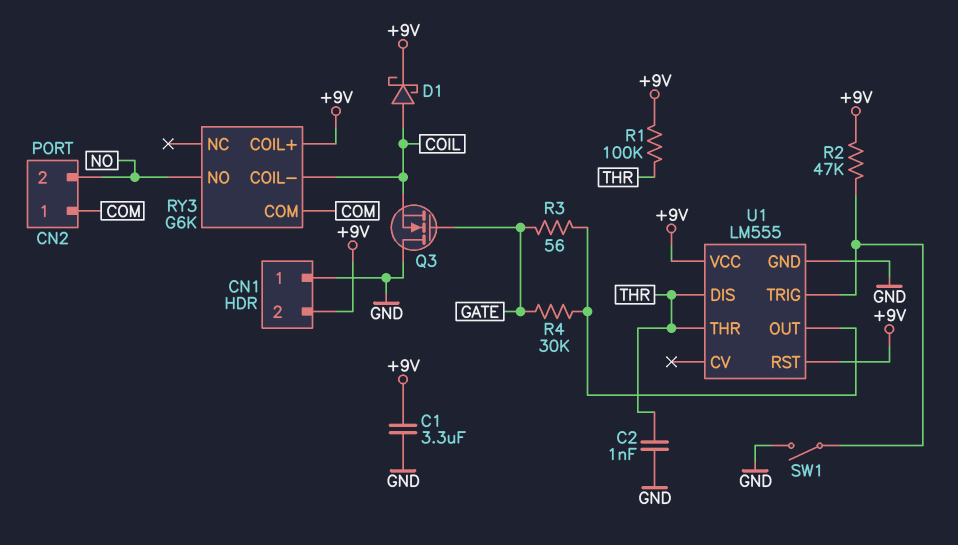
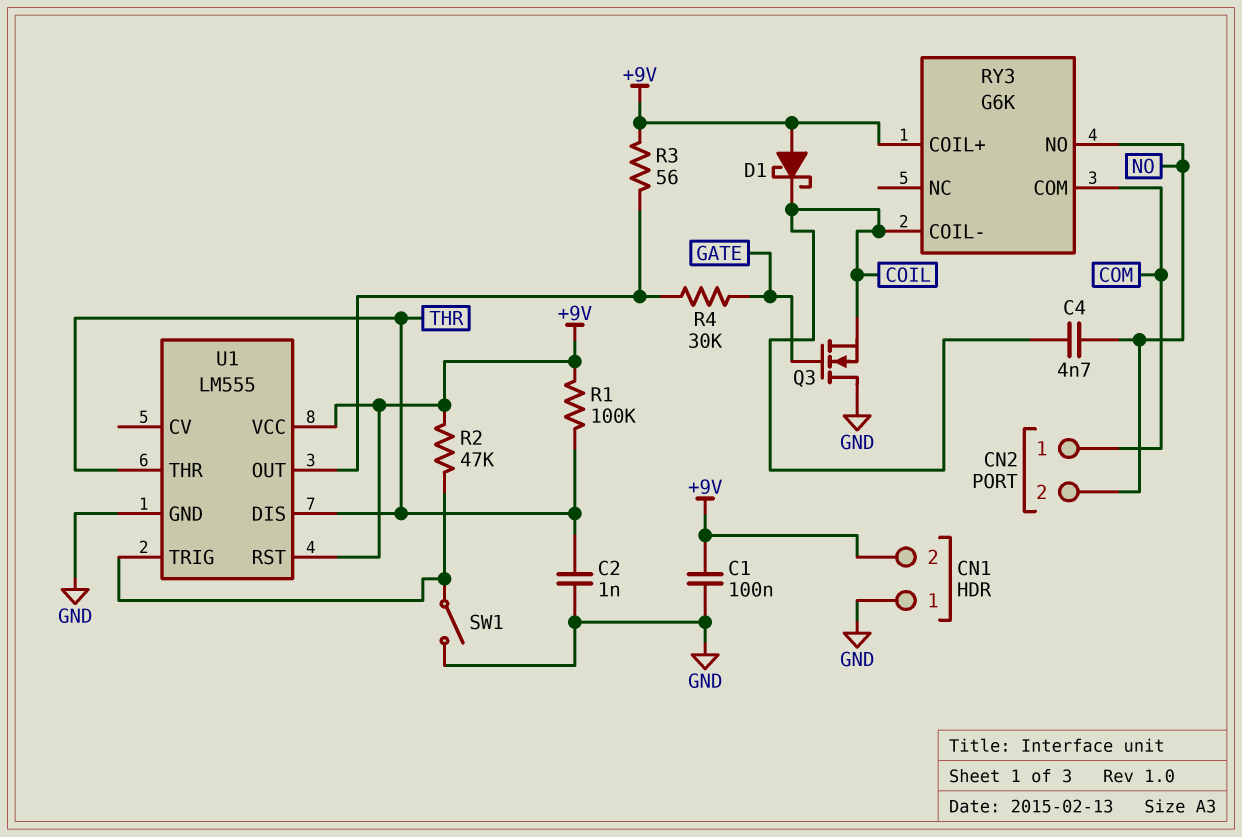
C1: 3.3uF (+9V, GND) -> 100nF (+9V, GND)
C4: none -> 4.7nF (COIL, NO)
D1: schottky (A COIL, K +9V) -> schottky (A +9V, K COIL)
R3: 56 (GATE, U1/OUT) -> 56 (+9V, U1/OUT)

